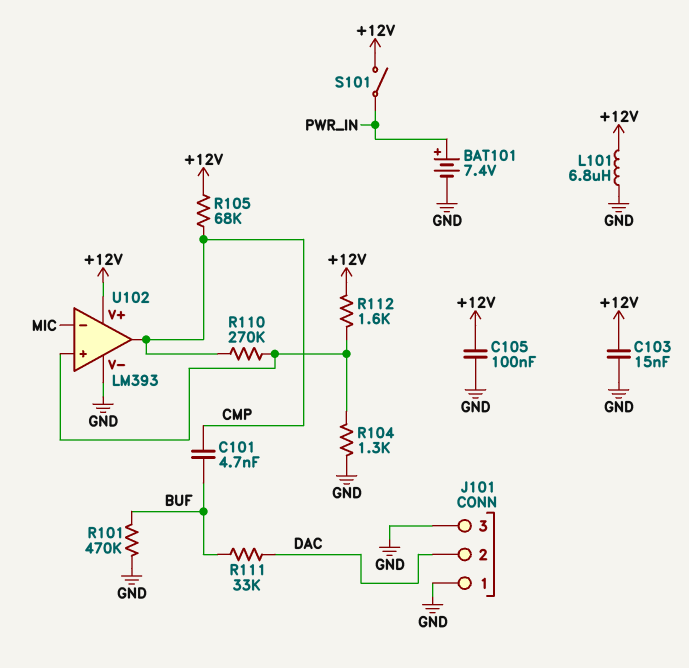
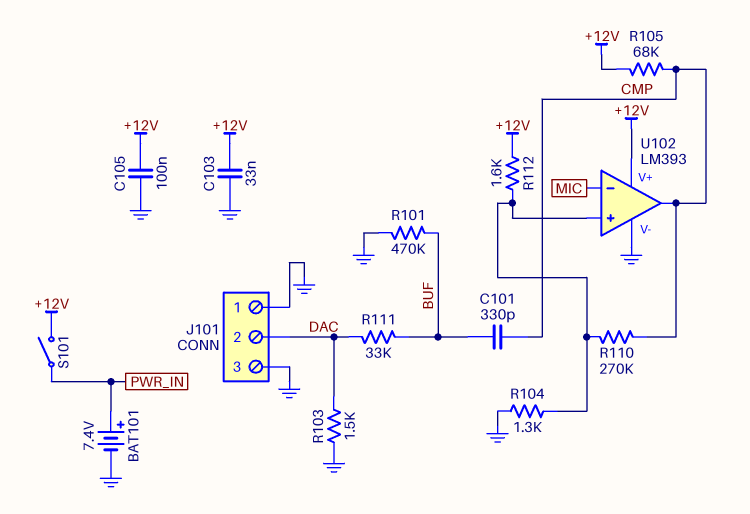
C101: 4.7nF (BUF, CMP) -> 330pF (BUF, CMP)
C103: 15nF (+12V, GND) -> 33nF (+12V, GND)
L101: 6.8uH (+12V, GND) -> none
R103: none -> 1.5k (DAC, GND)

